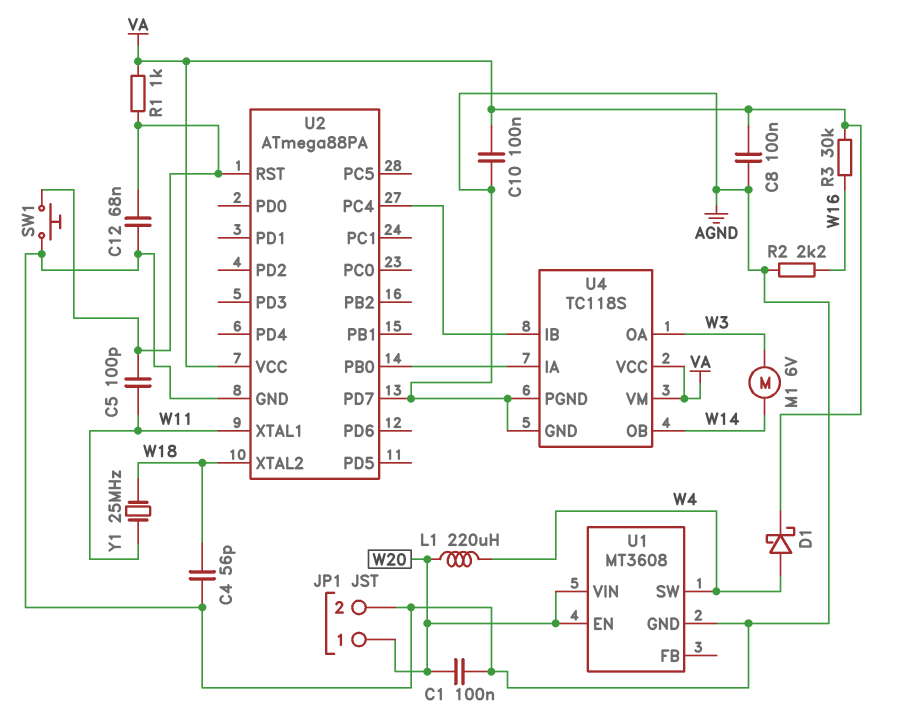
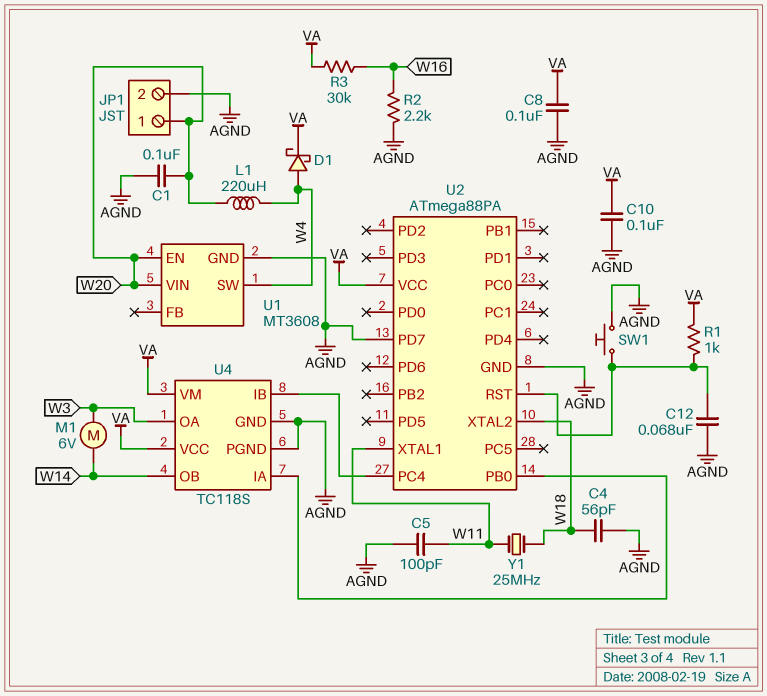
C5: 100pF (U2/RST, W11) -> 100pF (AGND, W11)

